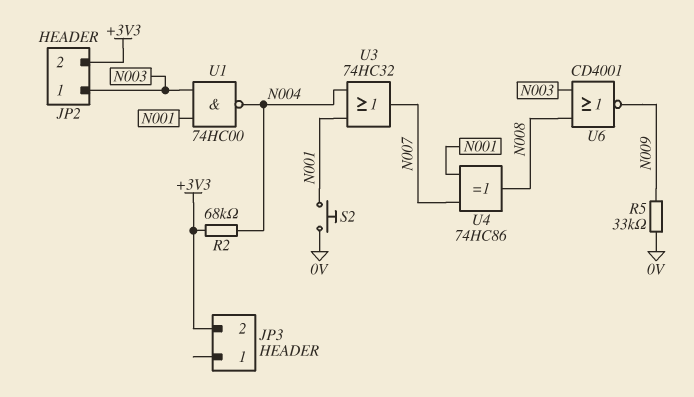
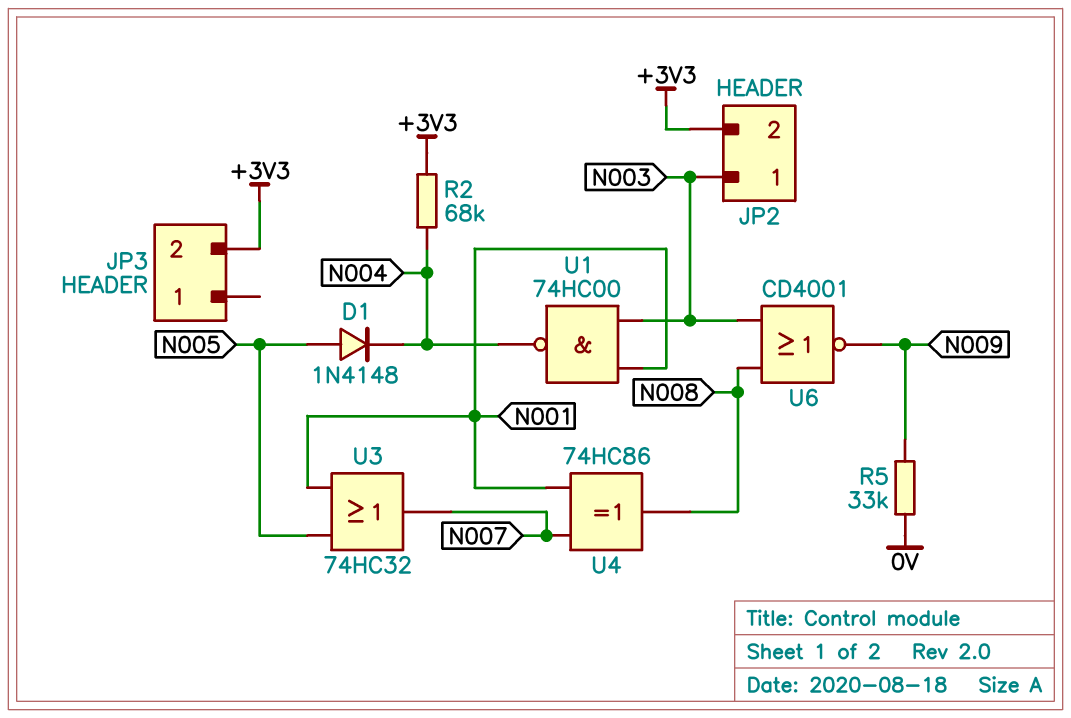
D1: none -> diode 1N4148 (A N005, K N004)
S2: button (0V, N001) -> none
U3: OR 74HC32 (in N001, in N004, out N007) -> OR 74HC32 (in N001, in N005, out N007)

